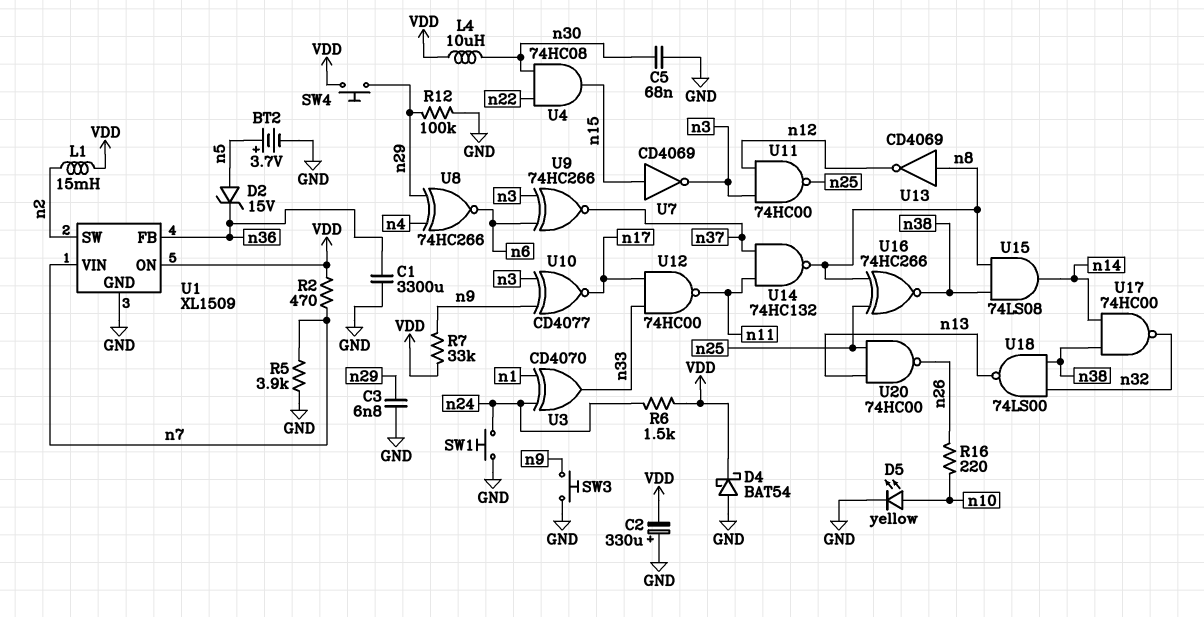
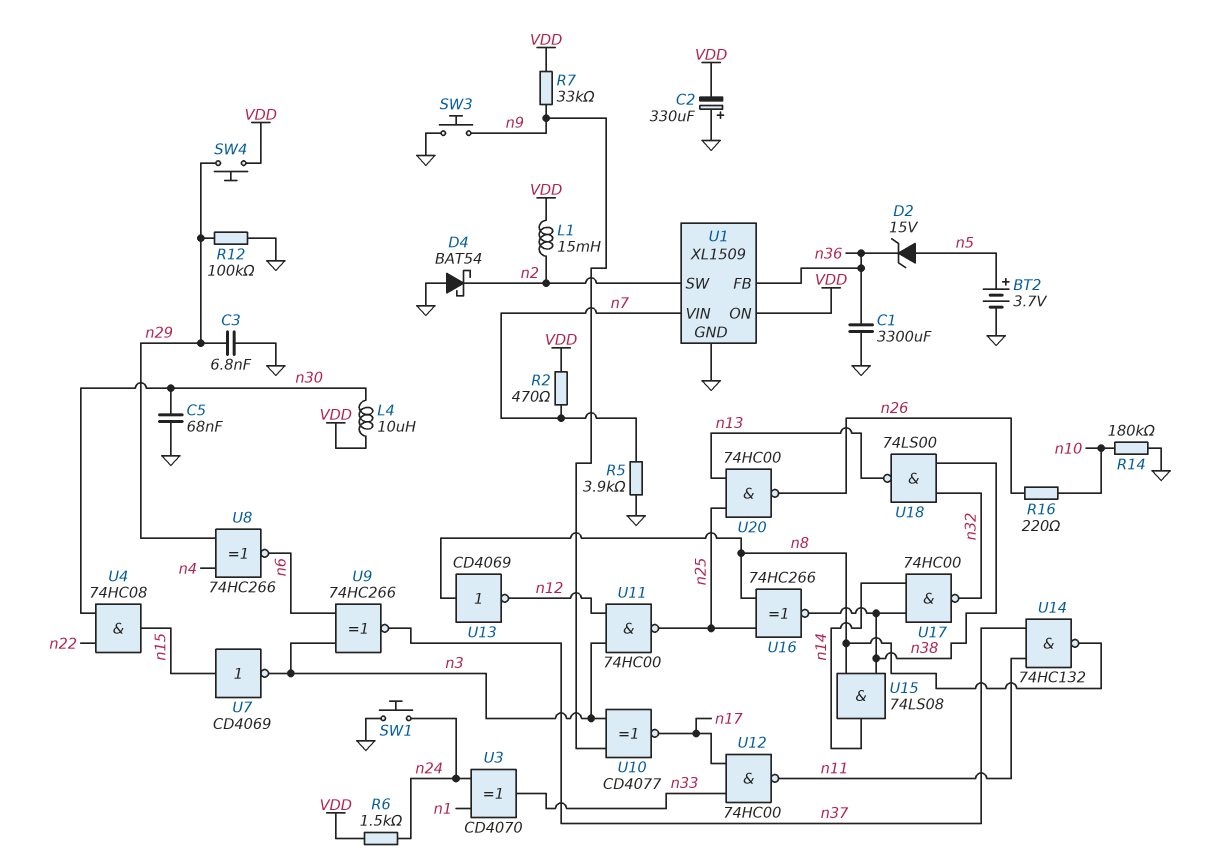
D4: schottky BAT54 (A GND, K VDD) -> schottky BAT54 (A GND, K n2)
D5: LED yellow (A n10, K GND) -> none
R14: none -> 180k (GND, n10)

